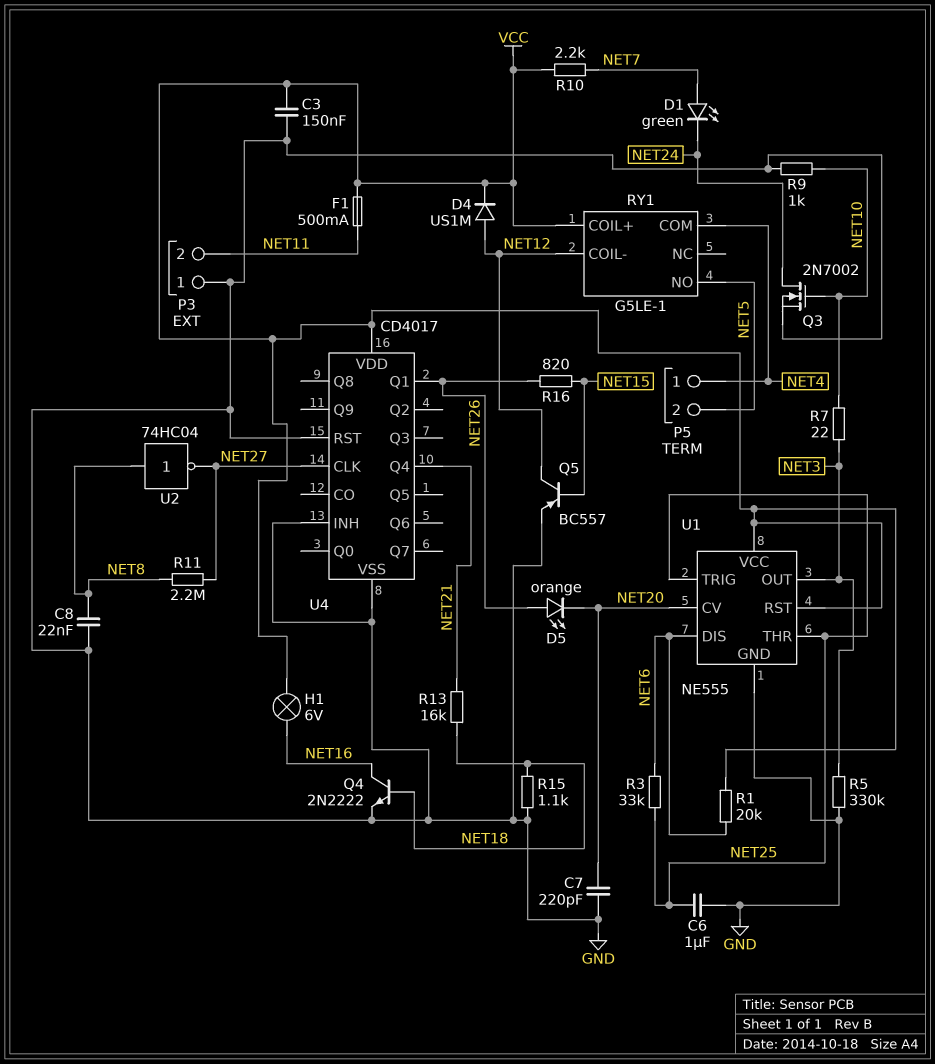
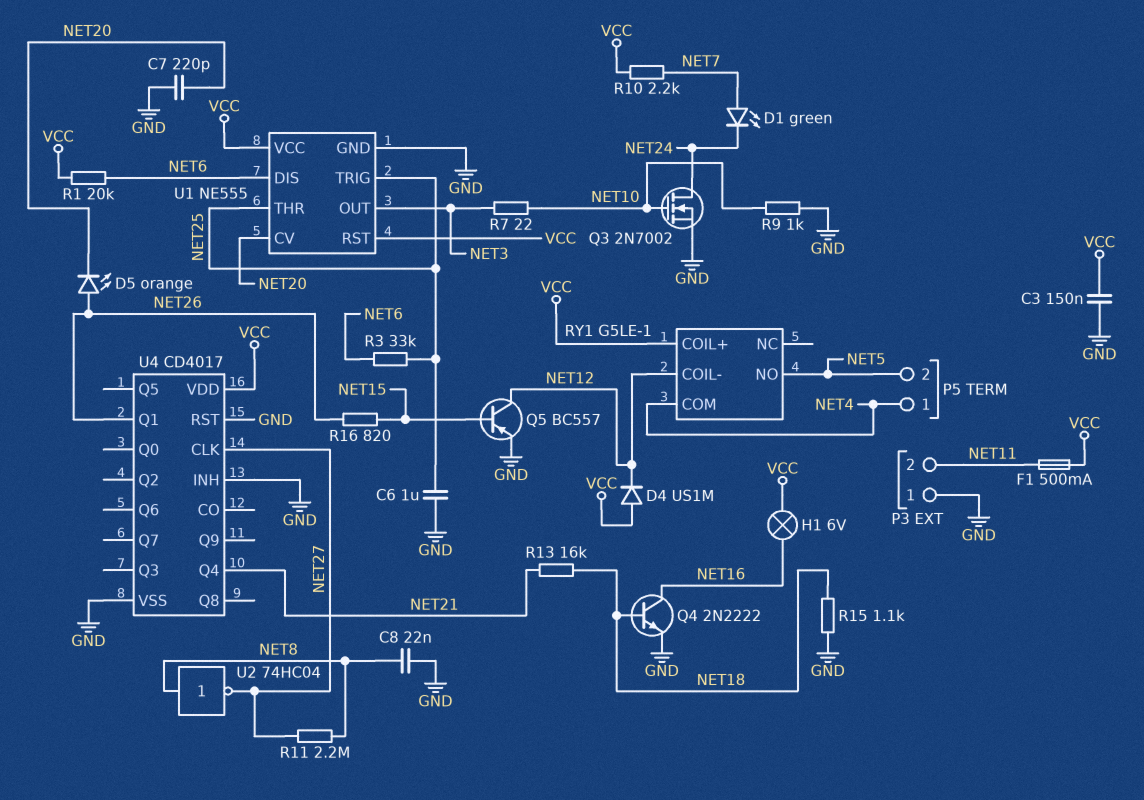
D4: diode US1M (A NET12, K VCC) -> diode US1M (A VCC, K NET12)
R5: 330k (GND, NET3) -> none

